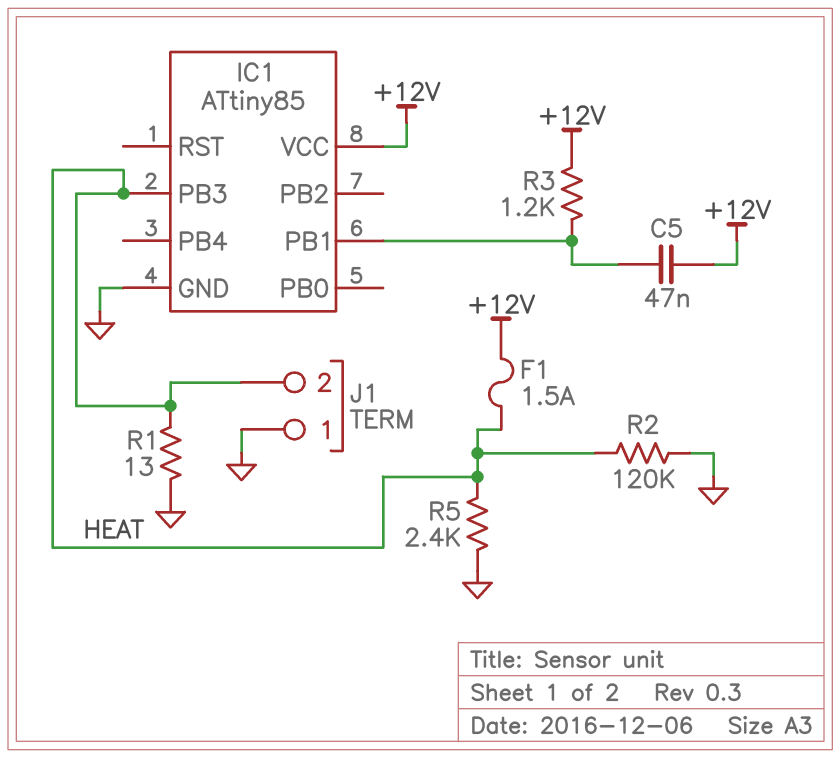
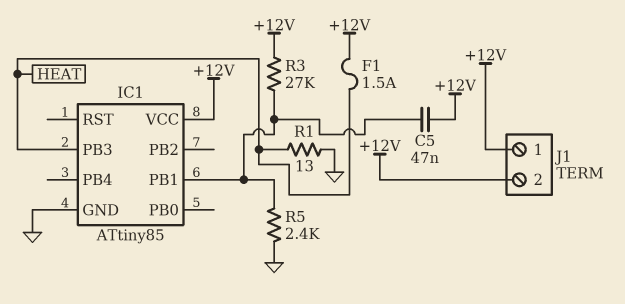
J1 pin 1: GND -> +12V
J1 pin 2: HEAT -> +12V
R2: 120k (GND, HEAT) -> none
R3: 1.2k (+12V, IC1/PB1) -> 27k (+12V, IC1/PB1)
R5: 2.4k (GND, HEAT) -> 2.4k (GND, IC1/PB1)

